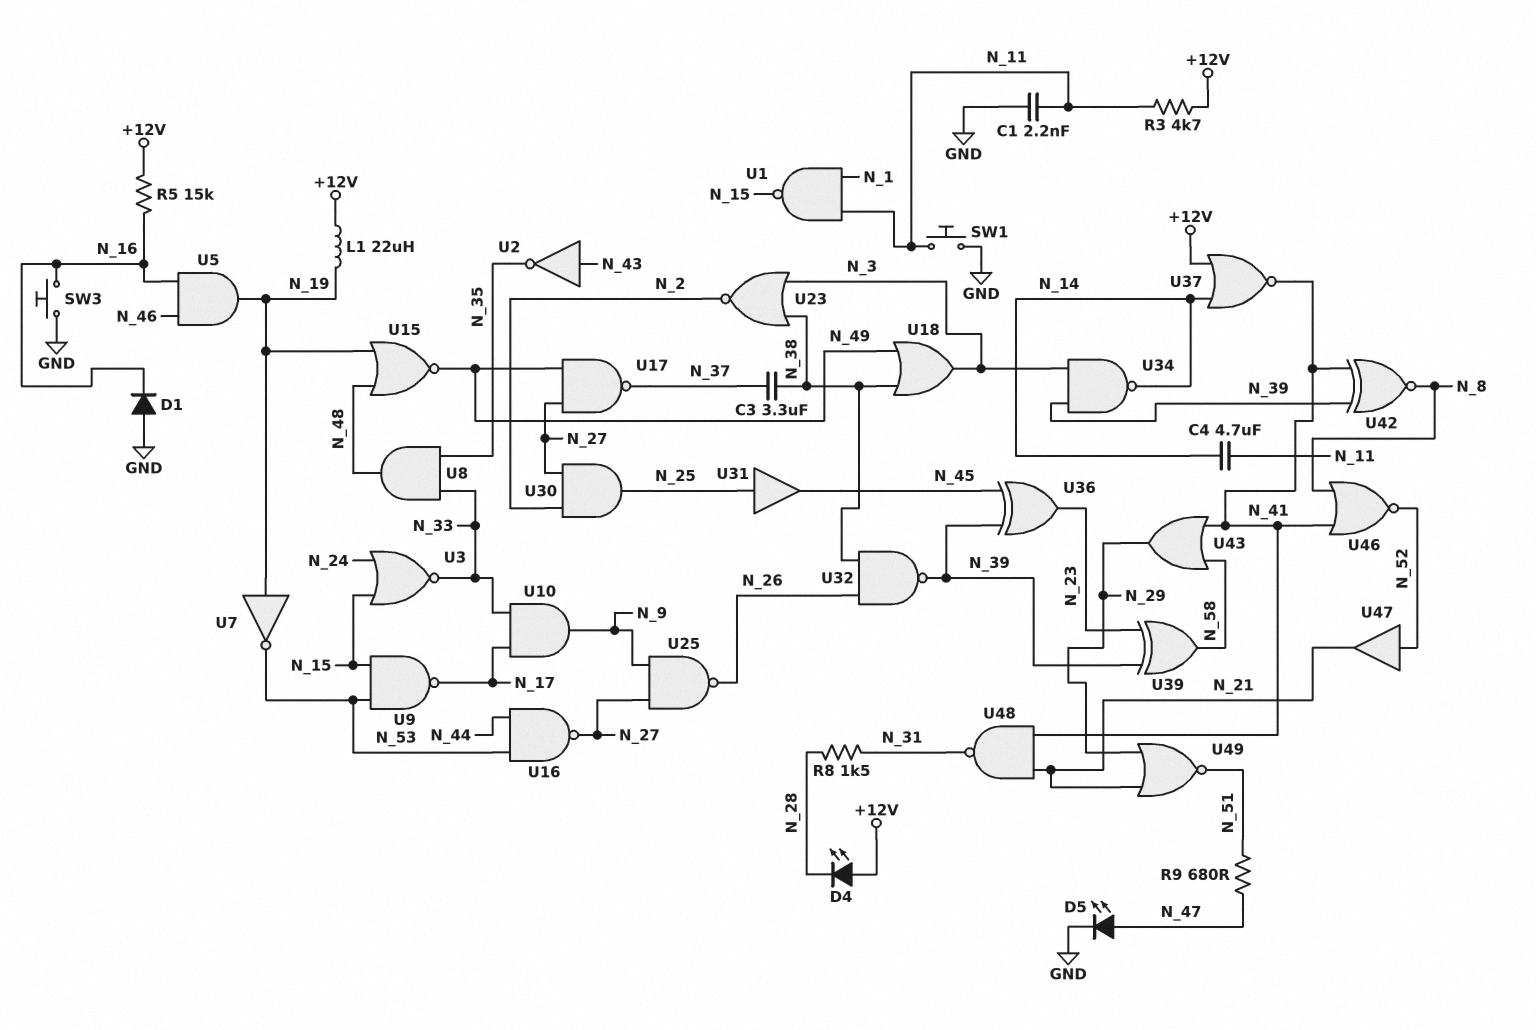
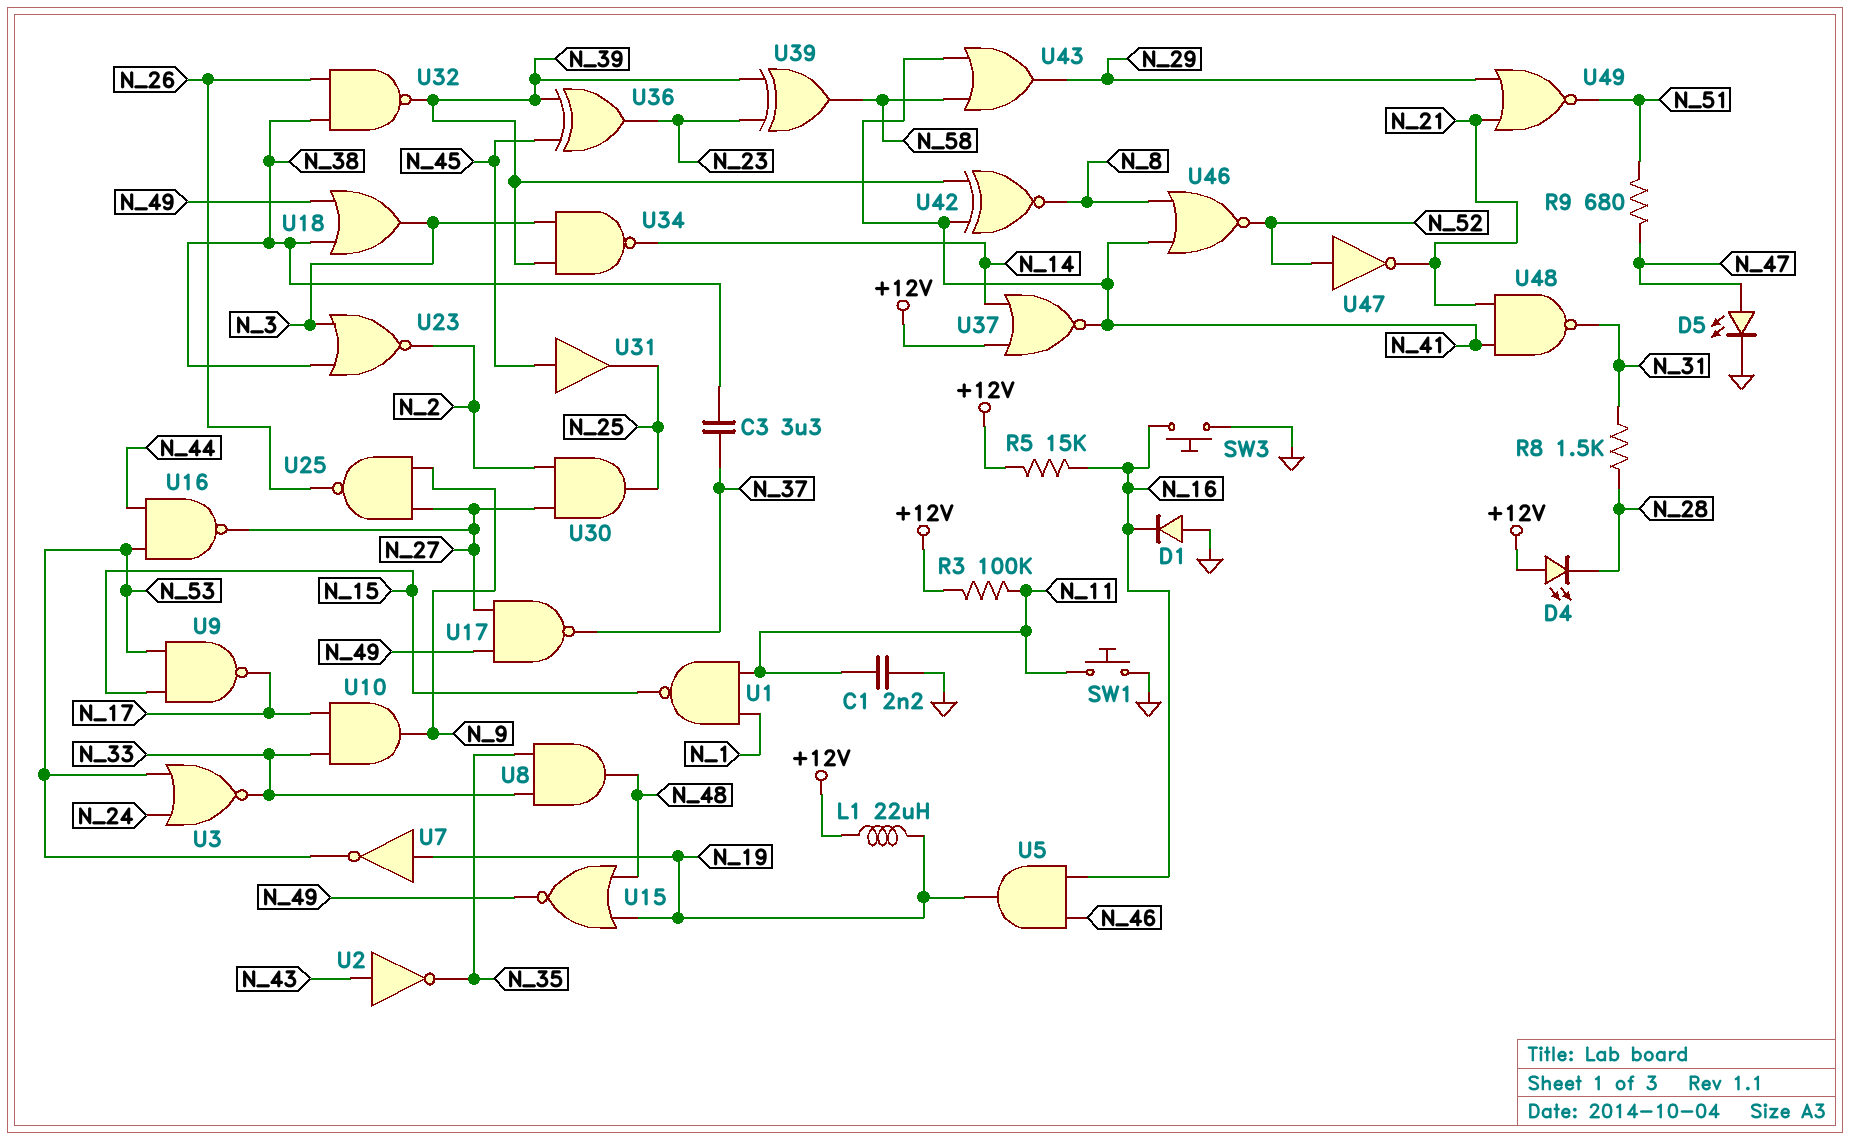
C4: 4.7uF (N_11, N_14) -> none
R3: 4.7k (+12V, N_11) -> 100k (+12V, N_11)
U3: NOR (in N_15, in N_24, out N_33) -> NOR (in N_24, in N_53, out N_33)
U31: buffer (in N_25, out N_45) -> buffer (in N_45, out N_25)
U47: buffer (in N_52, out N_21) -> NOT (in N_52, out N_21)

